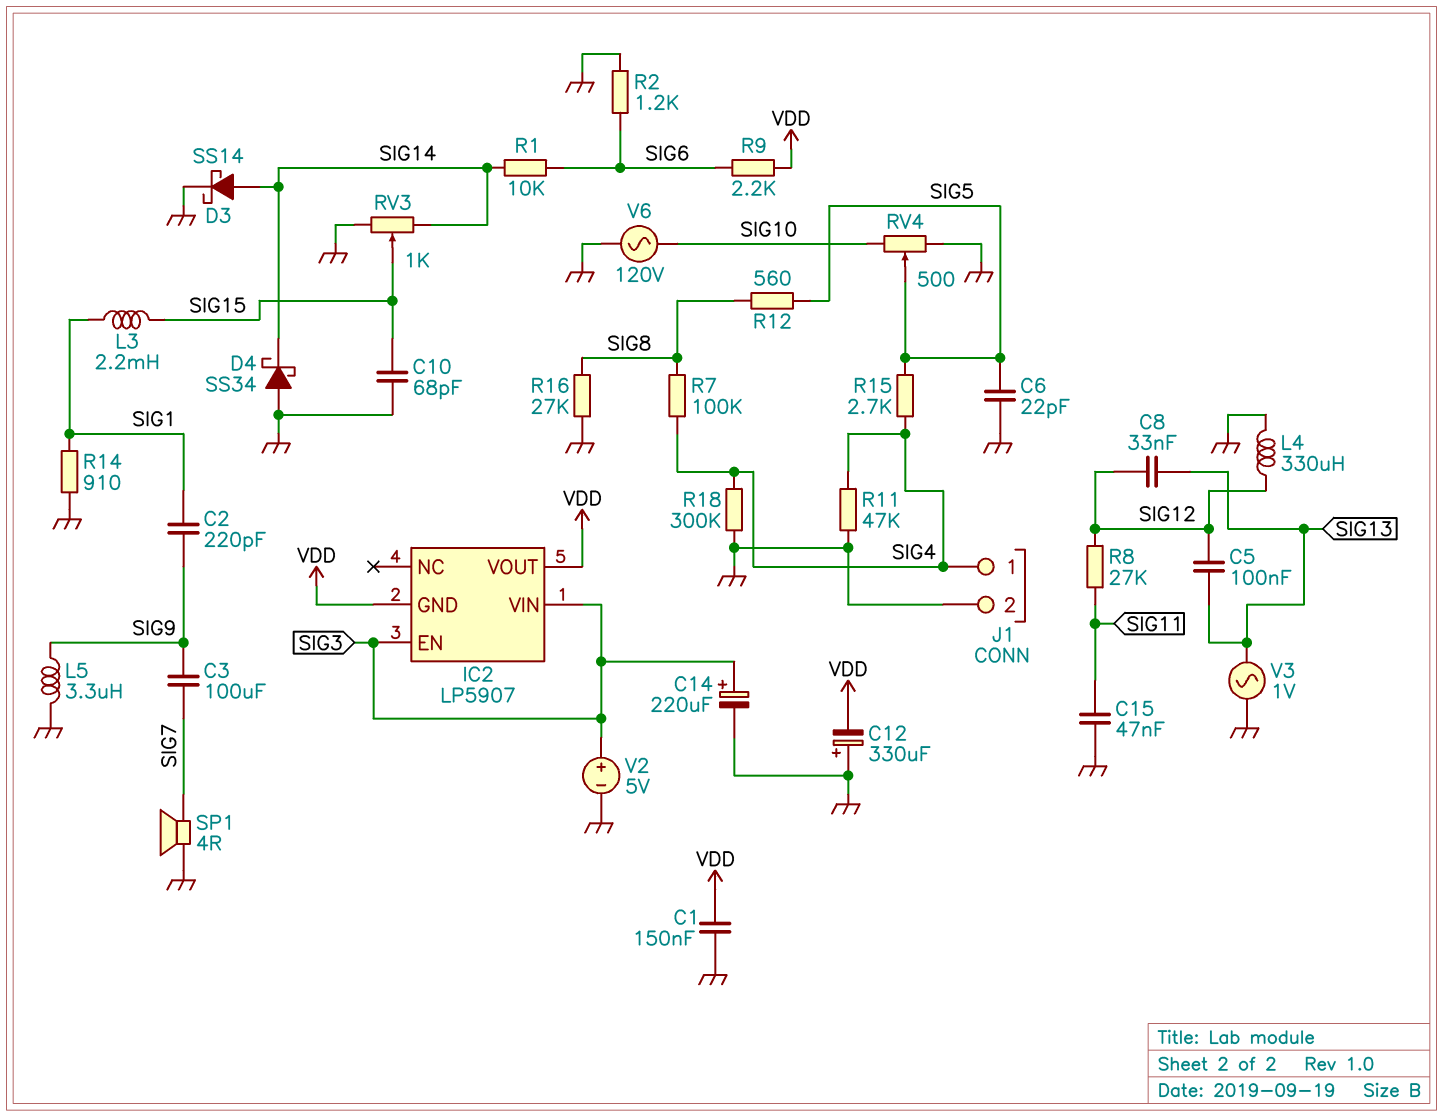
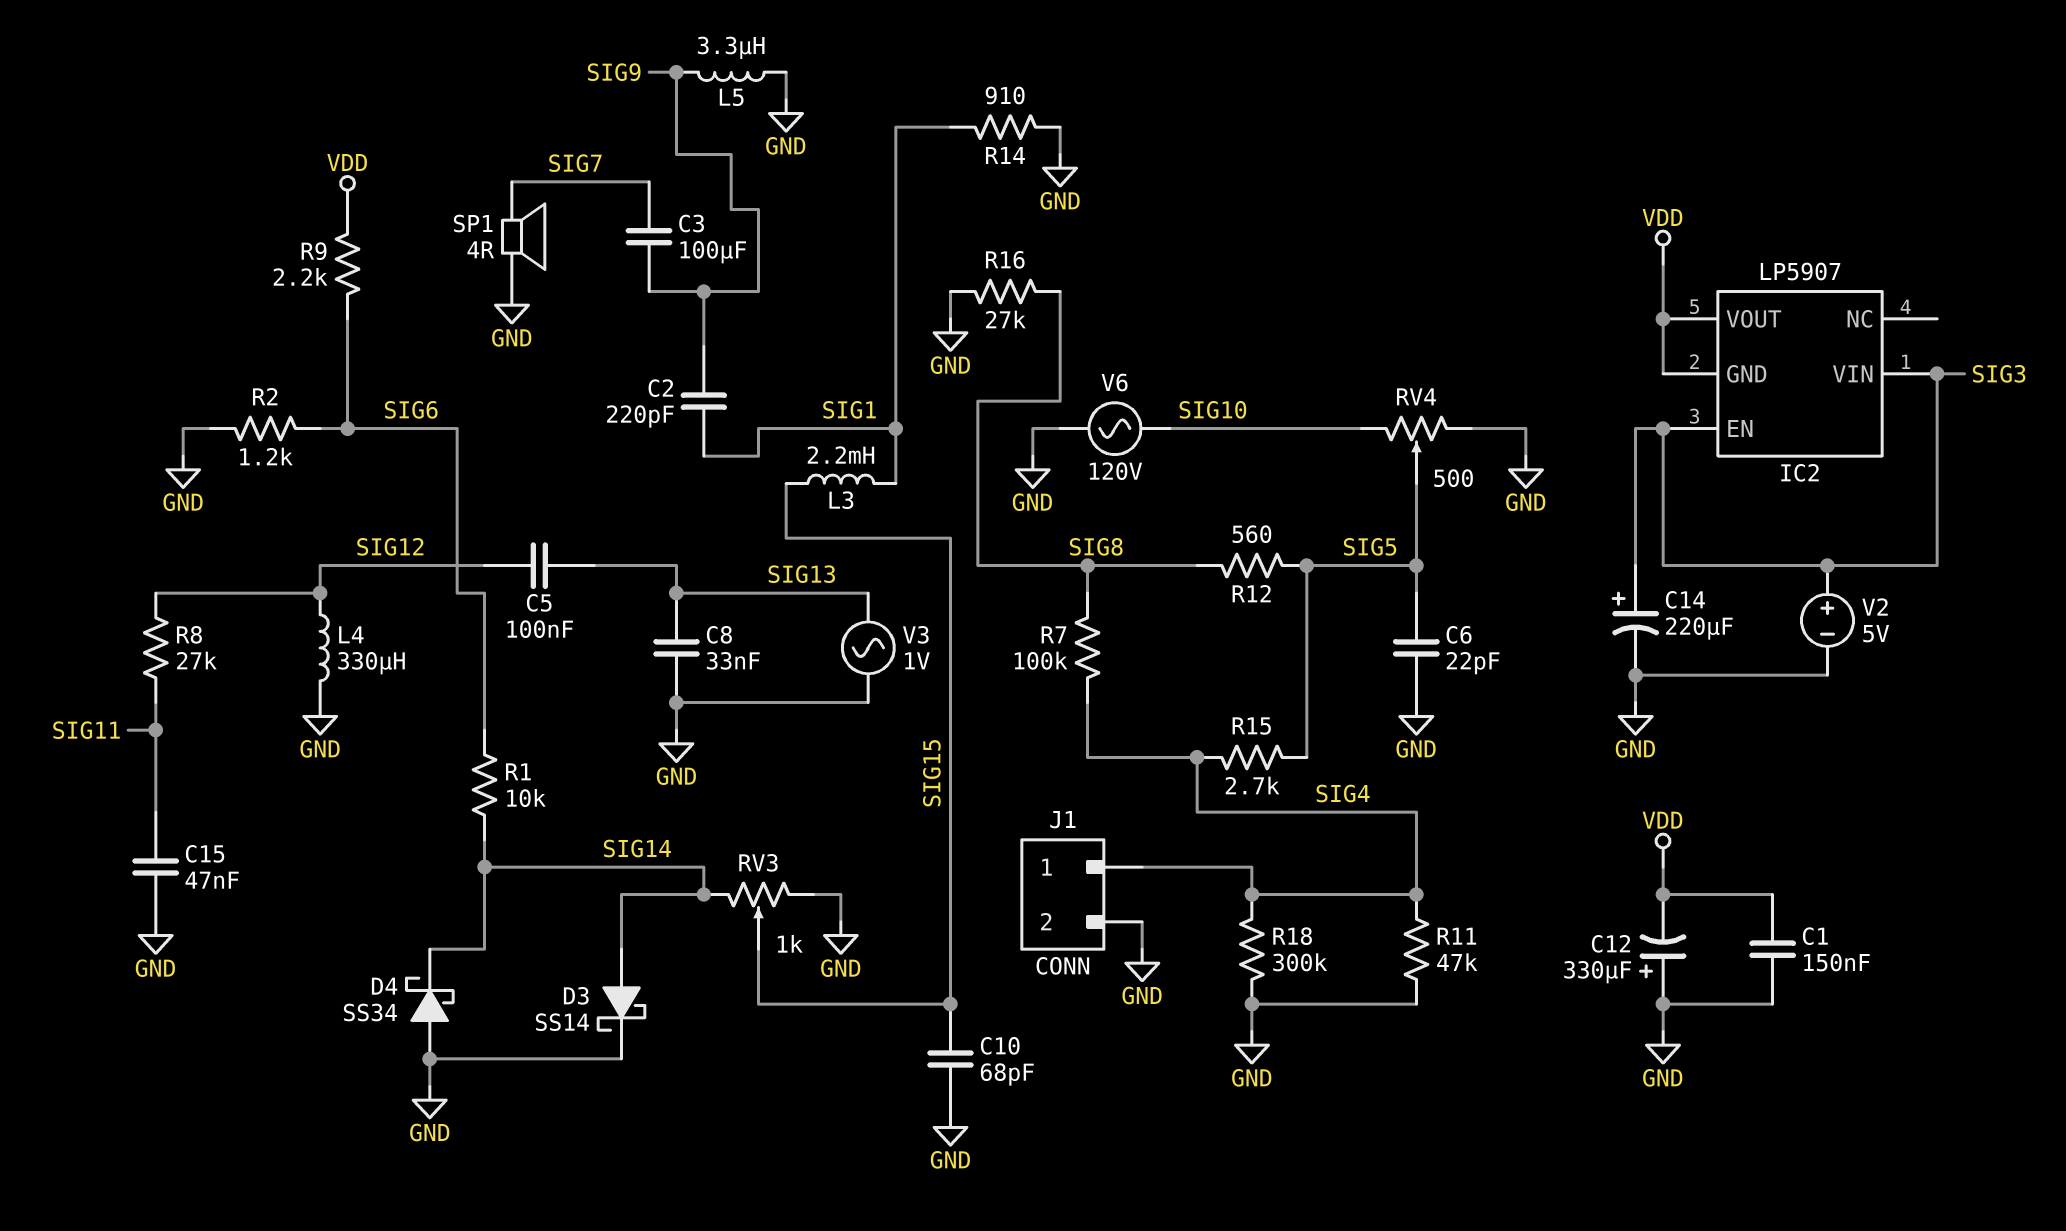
C8: 33nF (SIG12, SIG13) -> 33nF (GND, SIG13)

